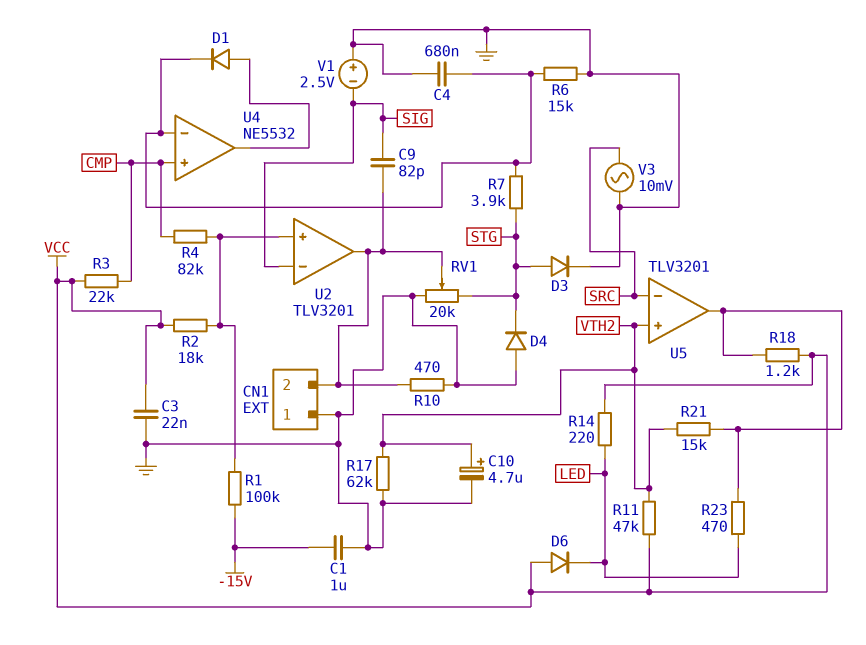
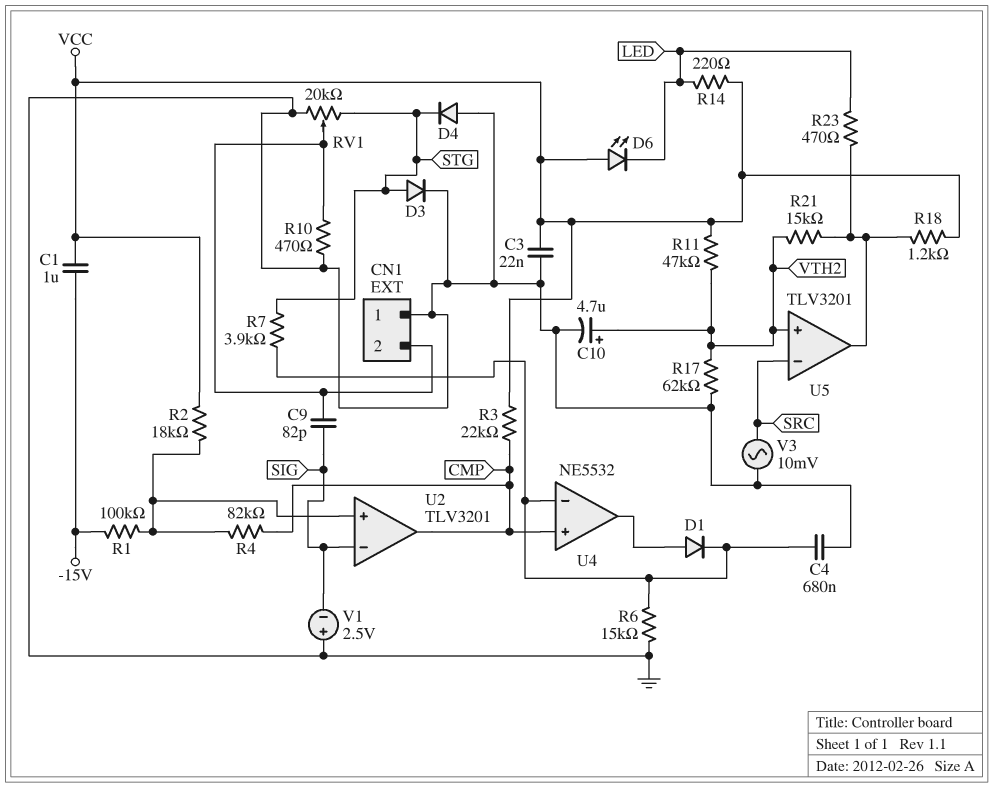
C1: 1uF (-15V, GND) -> 1uF (-15V, VCC)
D6: diode (A VCC, K LED) -> LED (A VCC, K LED)
U2 pin out: CN1/2 -> CMP

